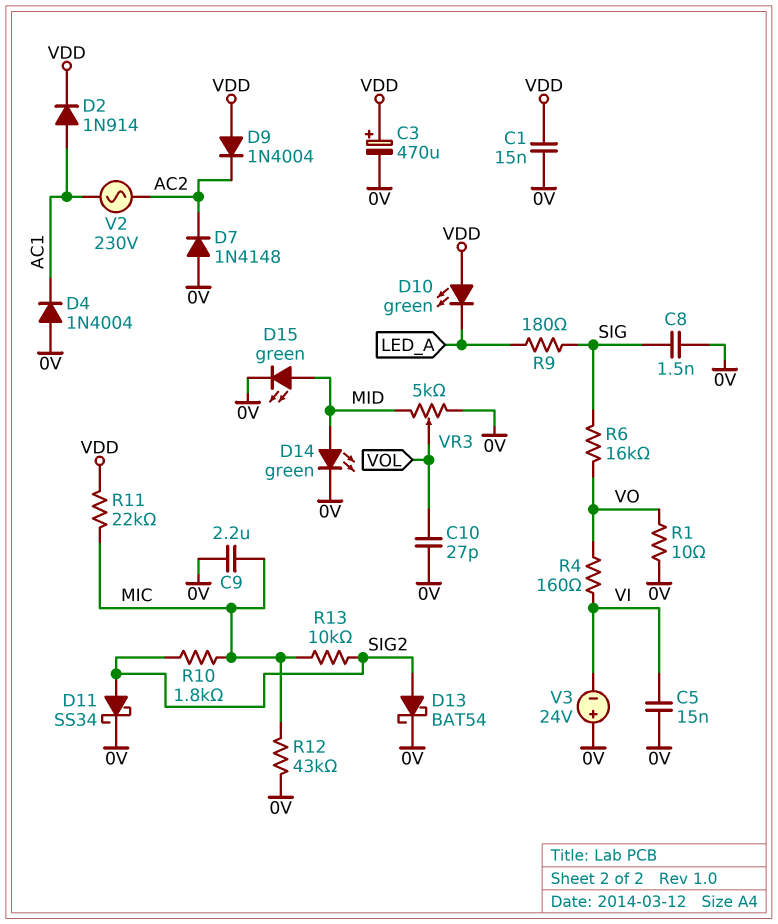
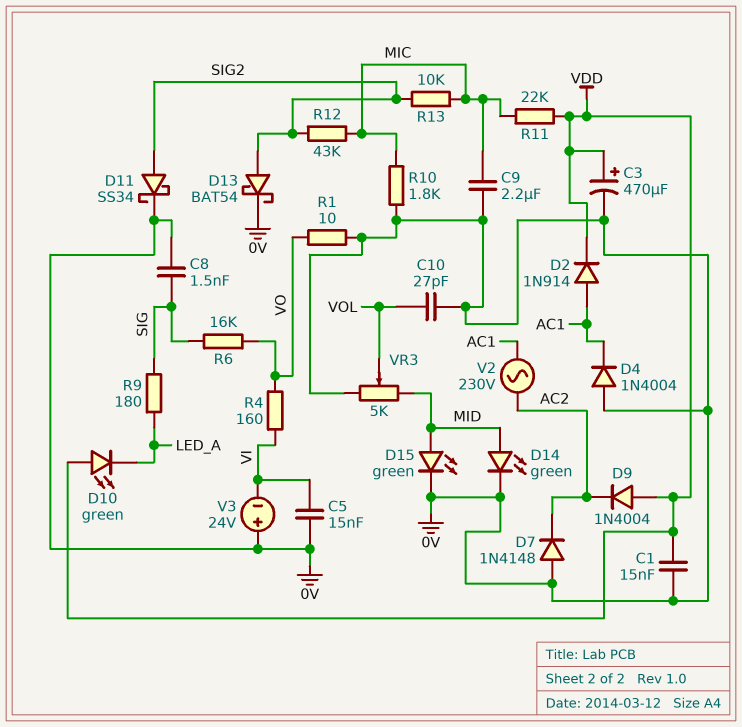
R10: 1.8k (MIC, SIG2) -> 1.8k (0V, MIC)
R12: 43k (0V, MIC) -> 43k (MIC, SIG2)

